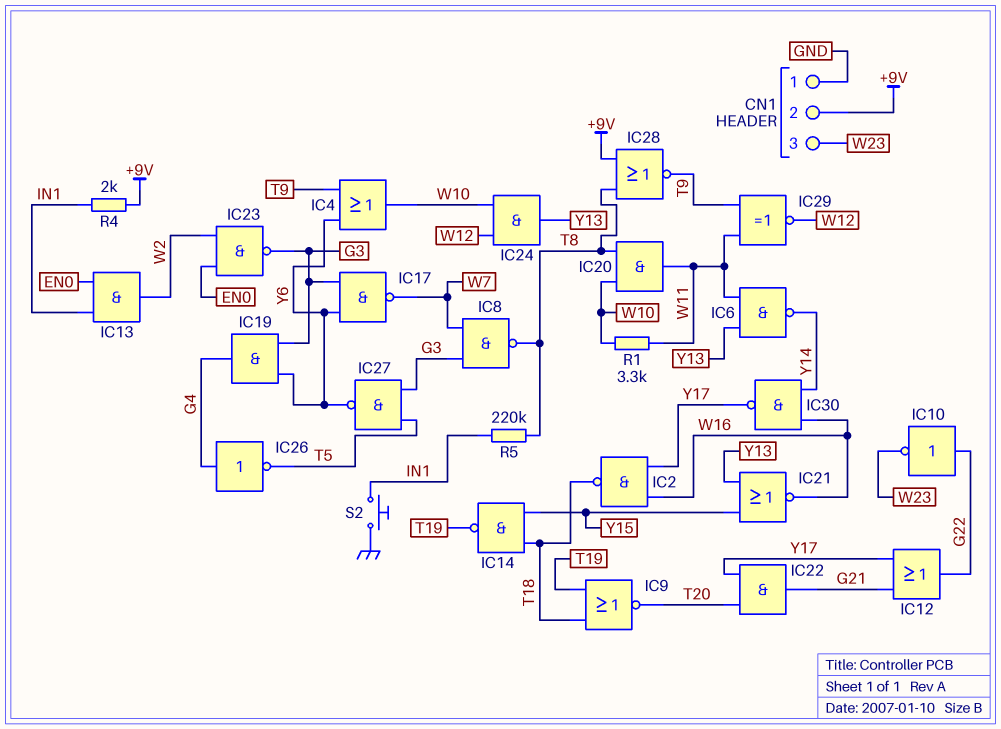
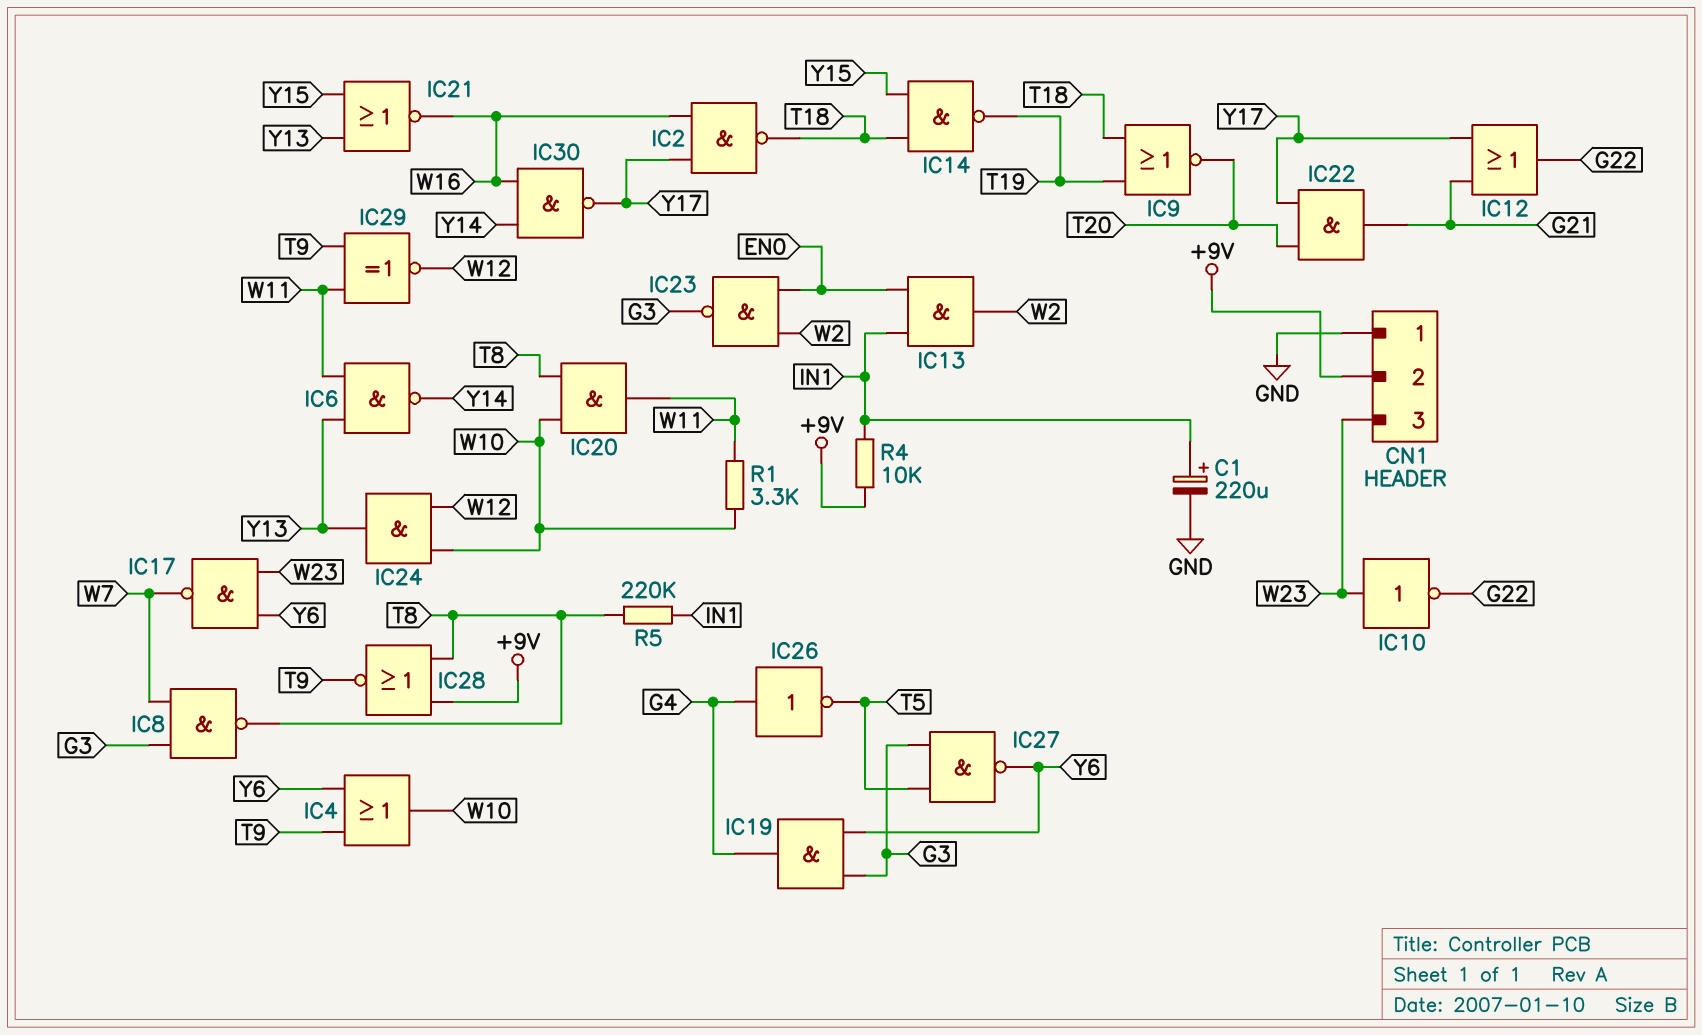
C1: none -> 220uF (plus IN1, minus GND)
IC10: NOT (in G22, out W23) -> NOT (in W23, out G22)
IC17: NAND (in G3, in Y6, out W7) -> NAND (in W23, in Y6, out W7)
R4: 2k (+9V, IN1) -> 10k (+9V, IN1)
S2: button (GND, IN1) -> none

